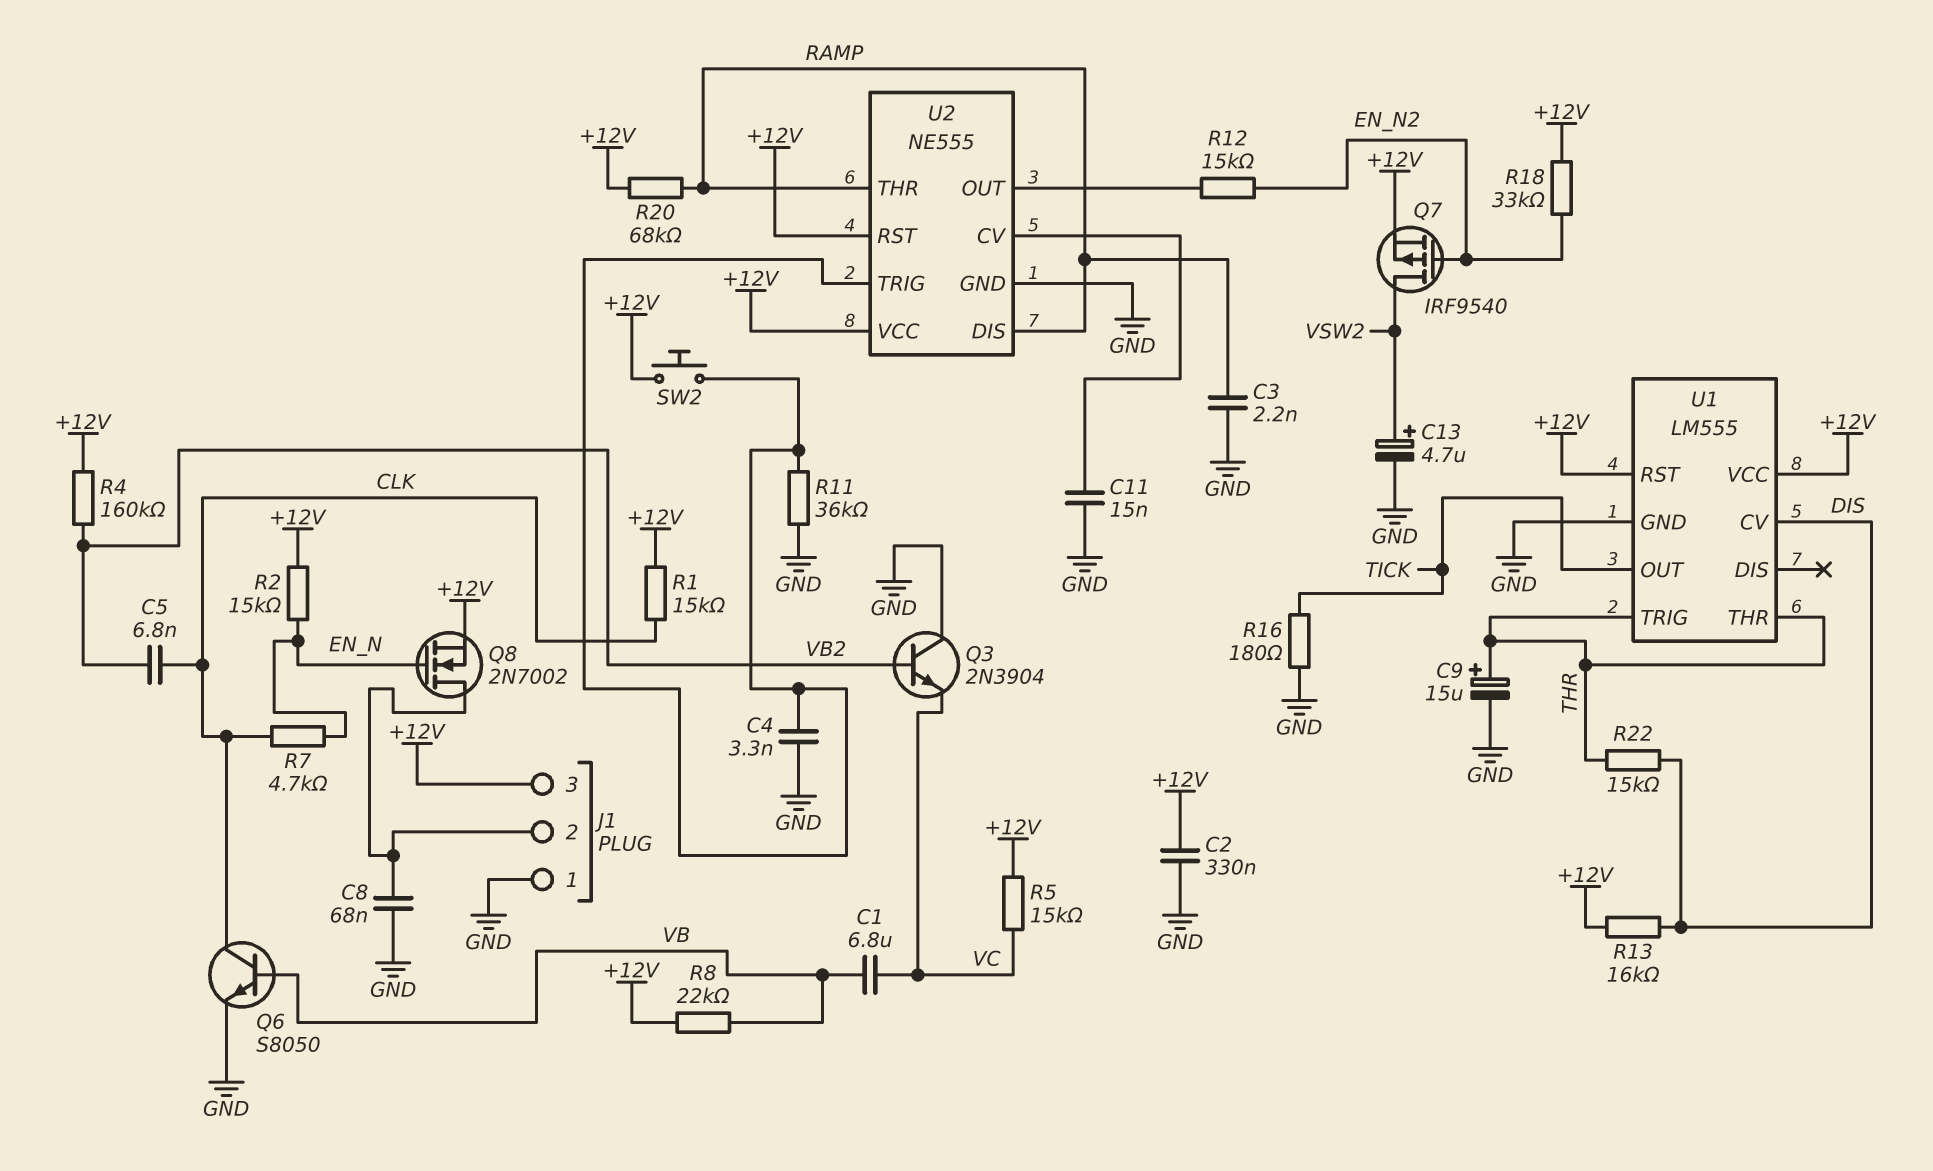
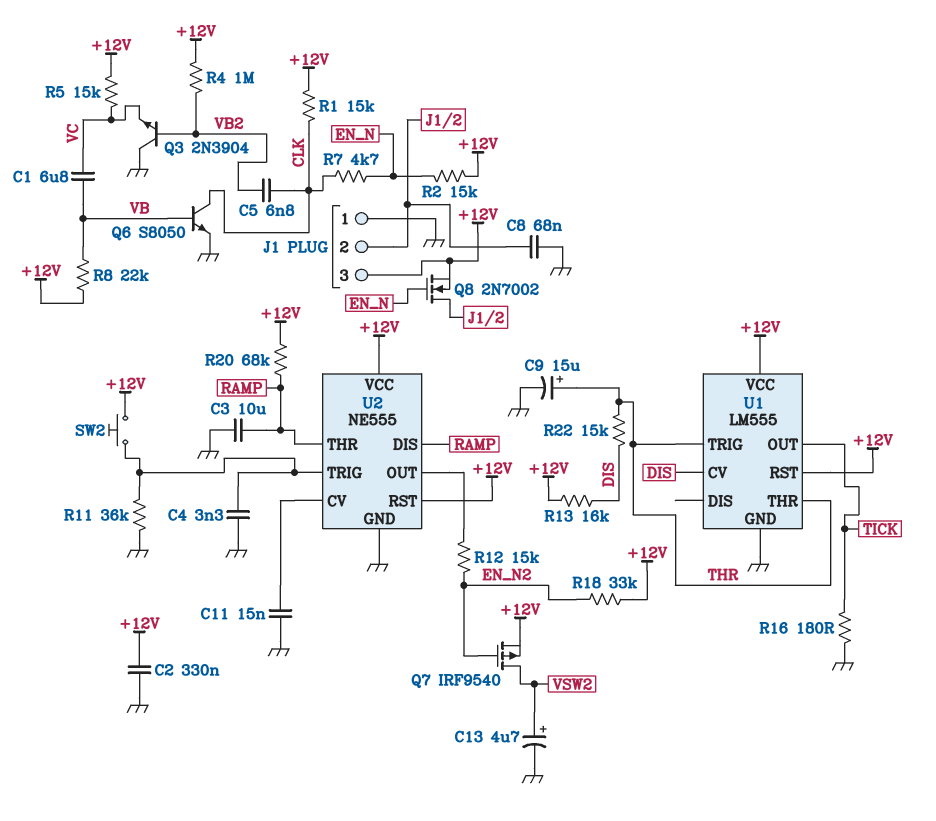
C3: 2.2nF (GND, RAMP) -> 10uF (GND, RAMP)
R4: 160k (+12V, VB2) -> 1M (+12V, VB2)

